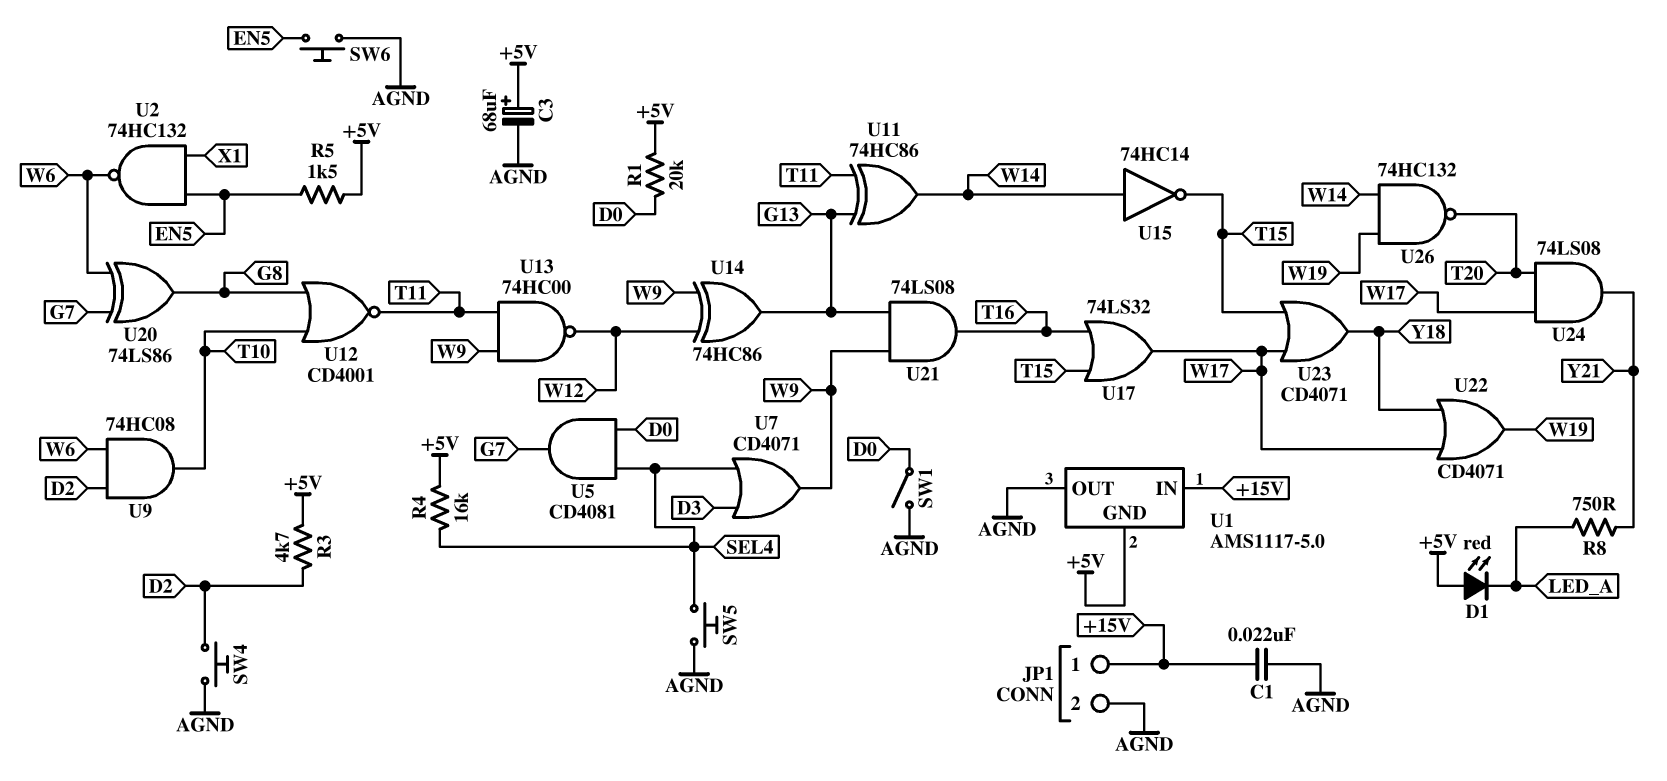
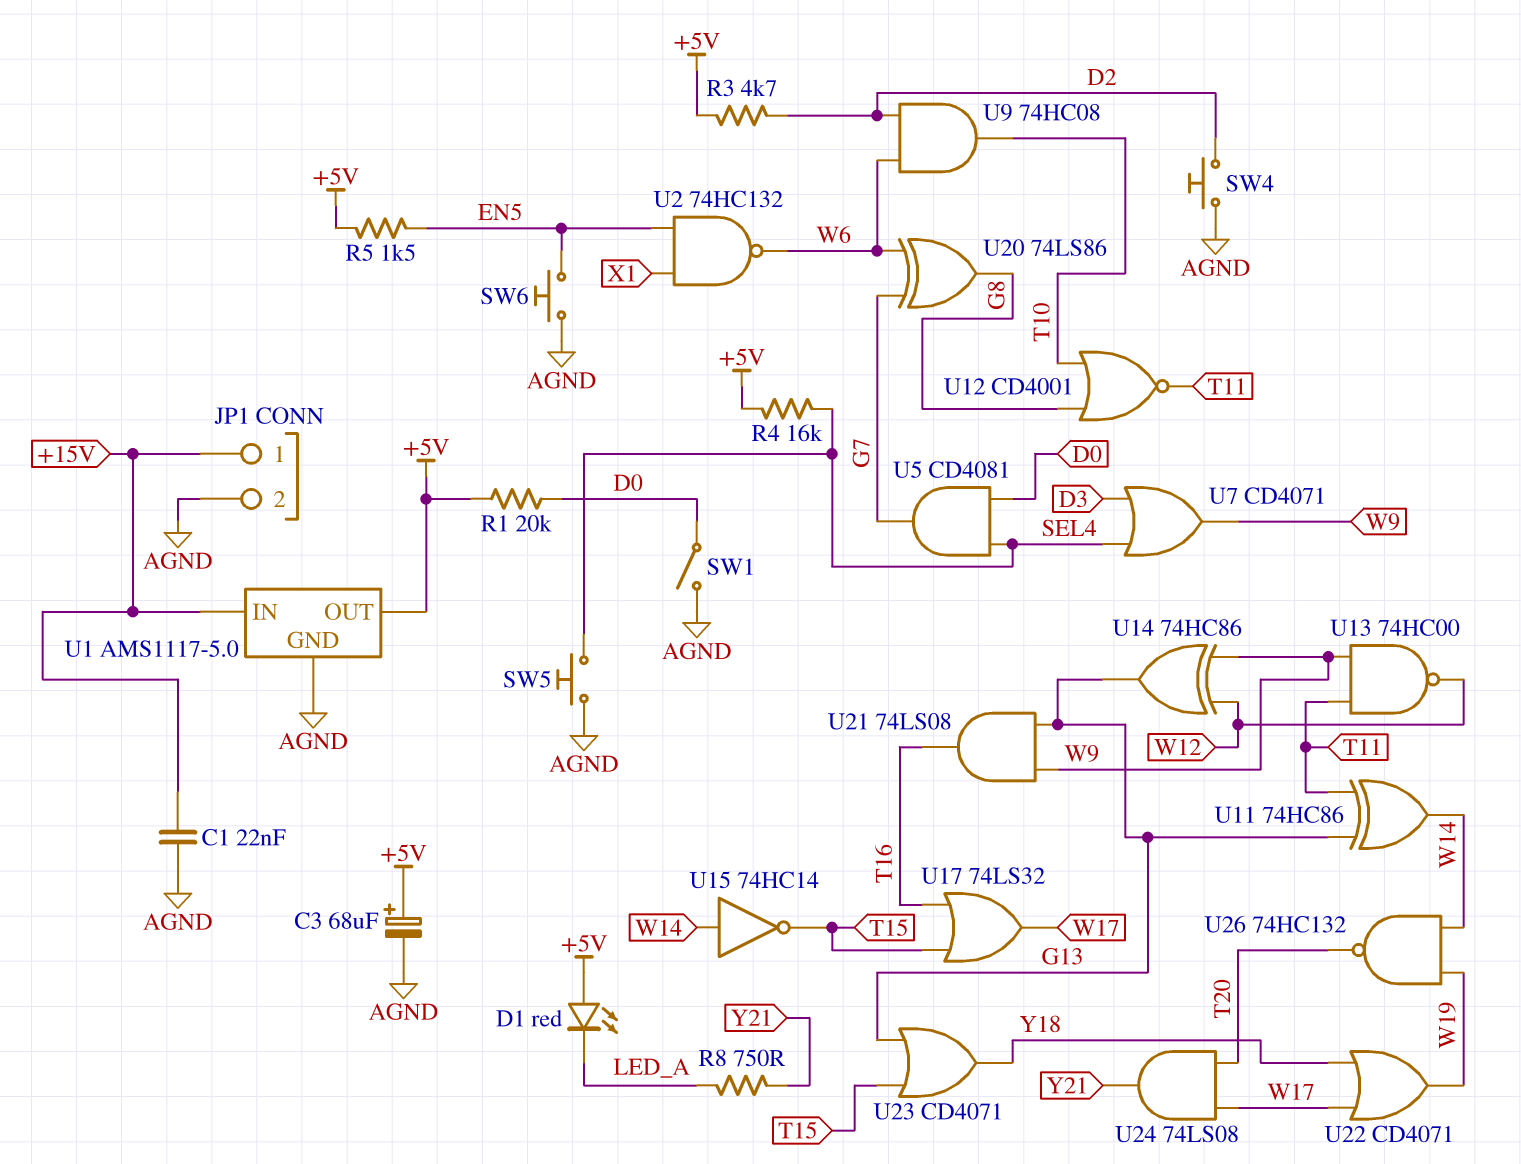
U1 pin GND: +5V -> AGND
U1 pin OUT: AGND -> +5V
U23: OR CD4071 (in T15, in W17, out Y18) -> OR CD4071 (in G13, in T15, out Y18)

